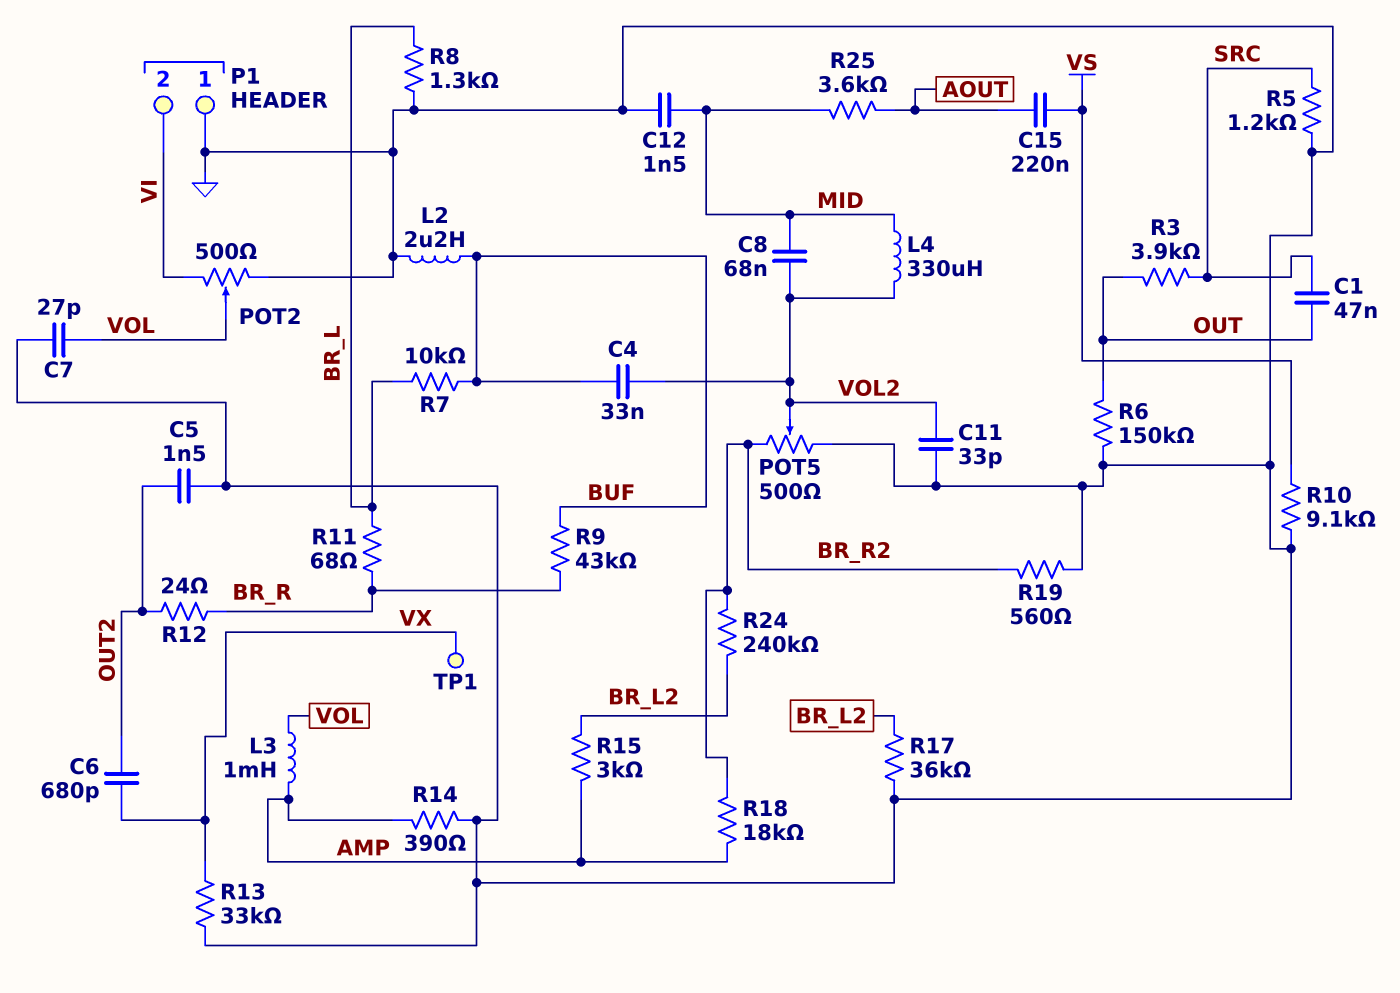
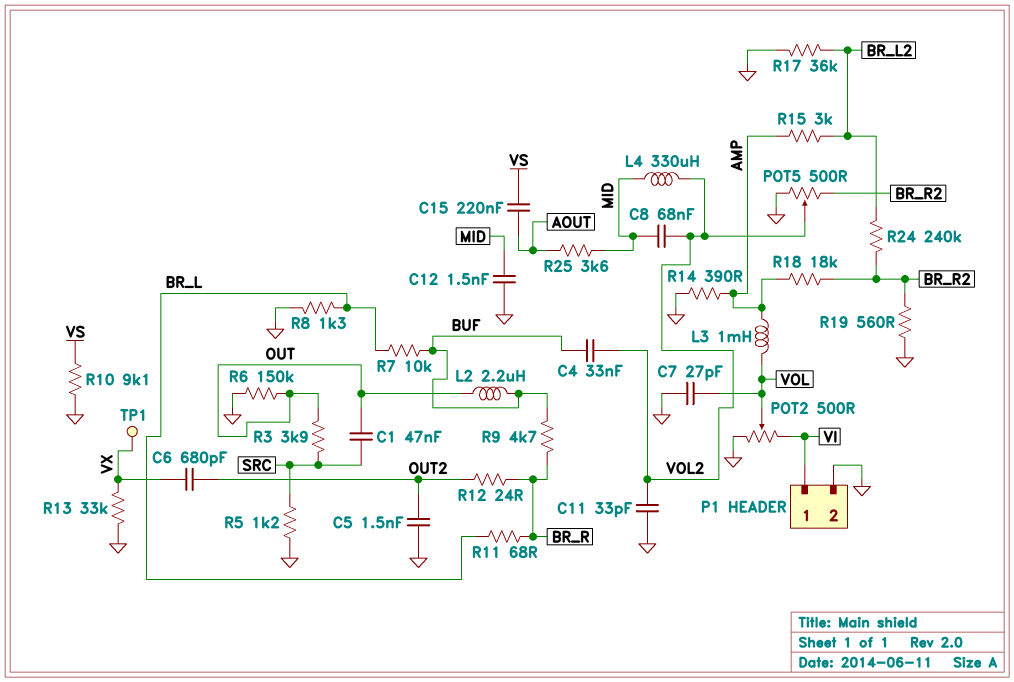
L2: 2.2uH (BUF, GND) -> 2.2uH (BUF, OUT)
P1 pin 1: GND -> VI
P1 pin 2: VI -> GND
R9: 43k (BR_R, BUF) -> 4.7k (BR_R, BUF)

